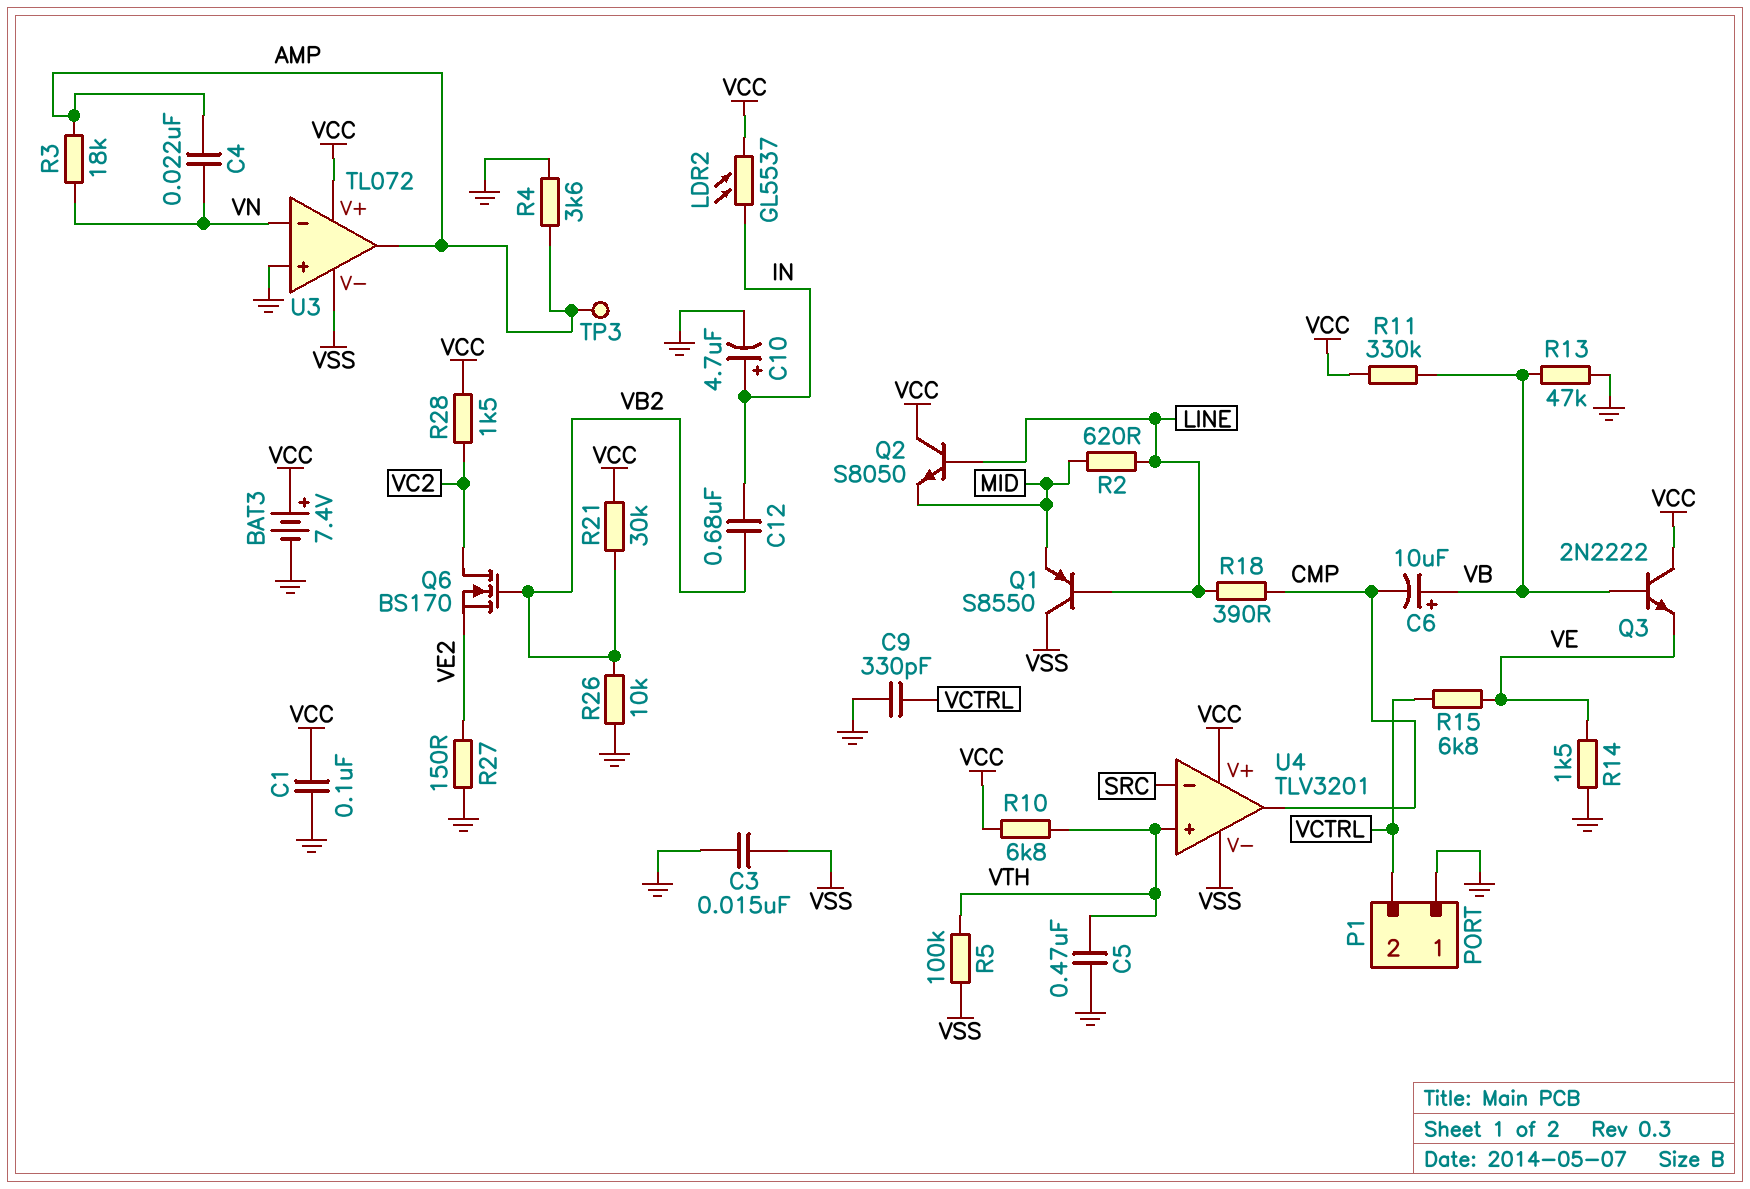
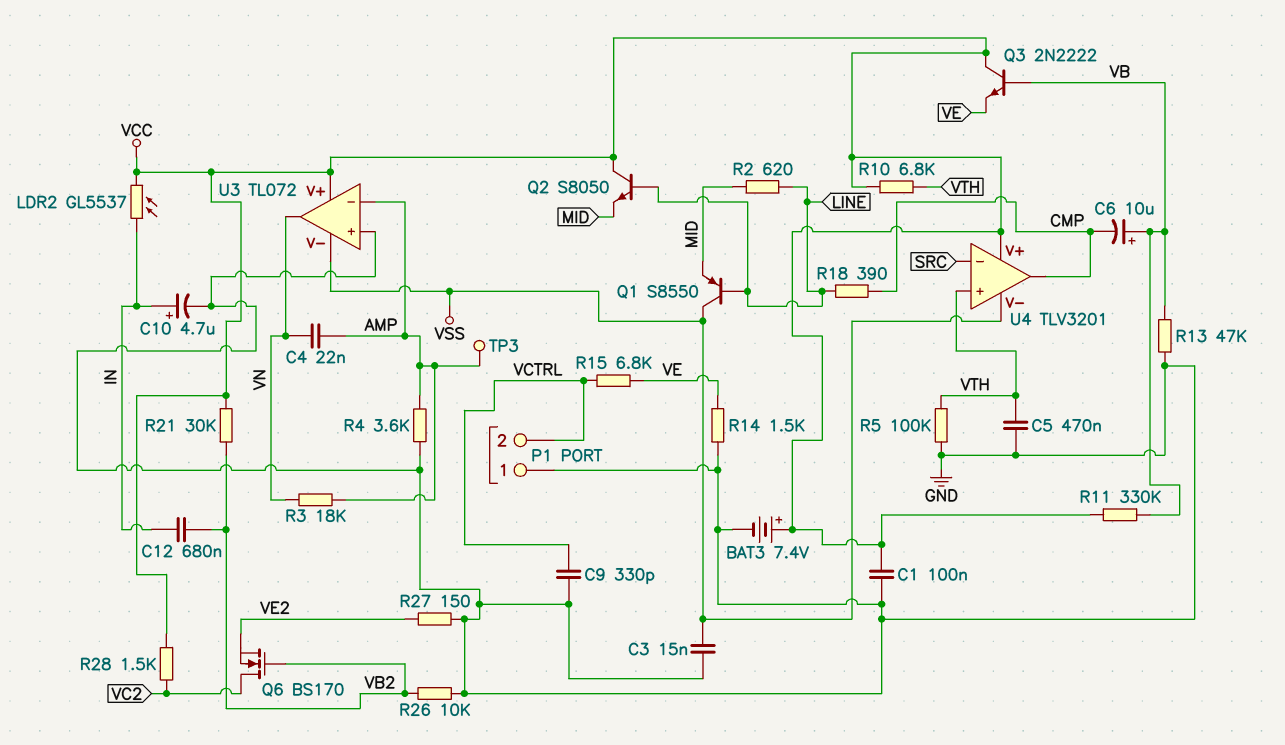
R5: 100k (VSS, VTH) -> 100k (GND, VTH)
U3 pin in-: VN -> AMP
U3 pin out: AMP -> VN

